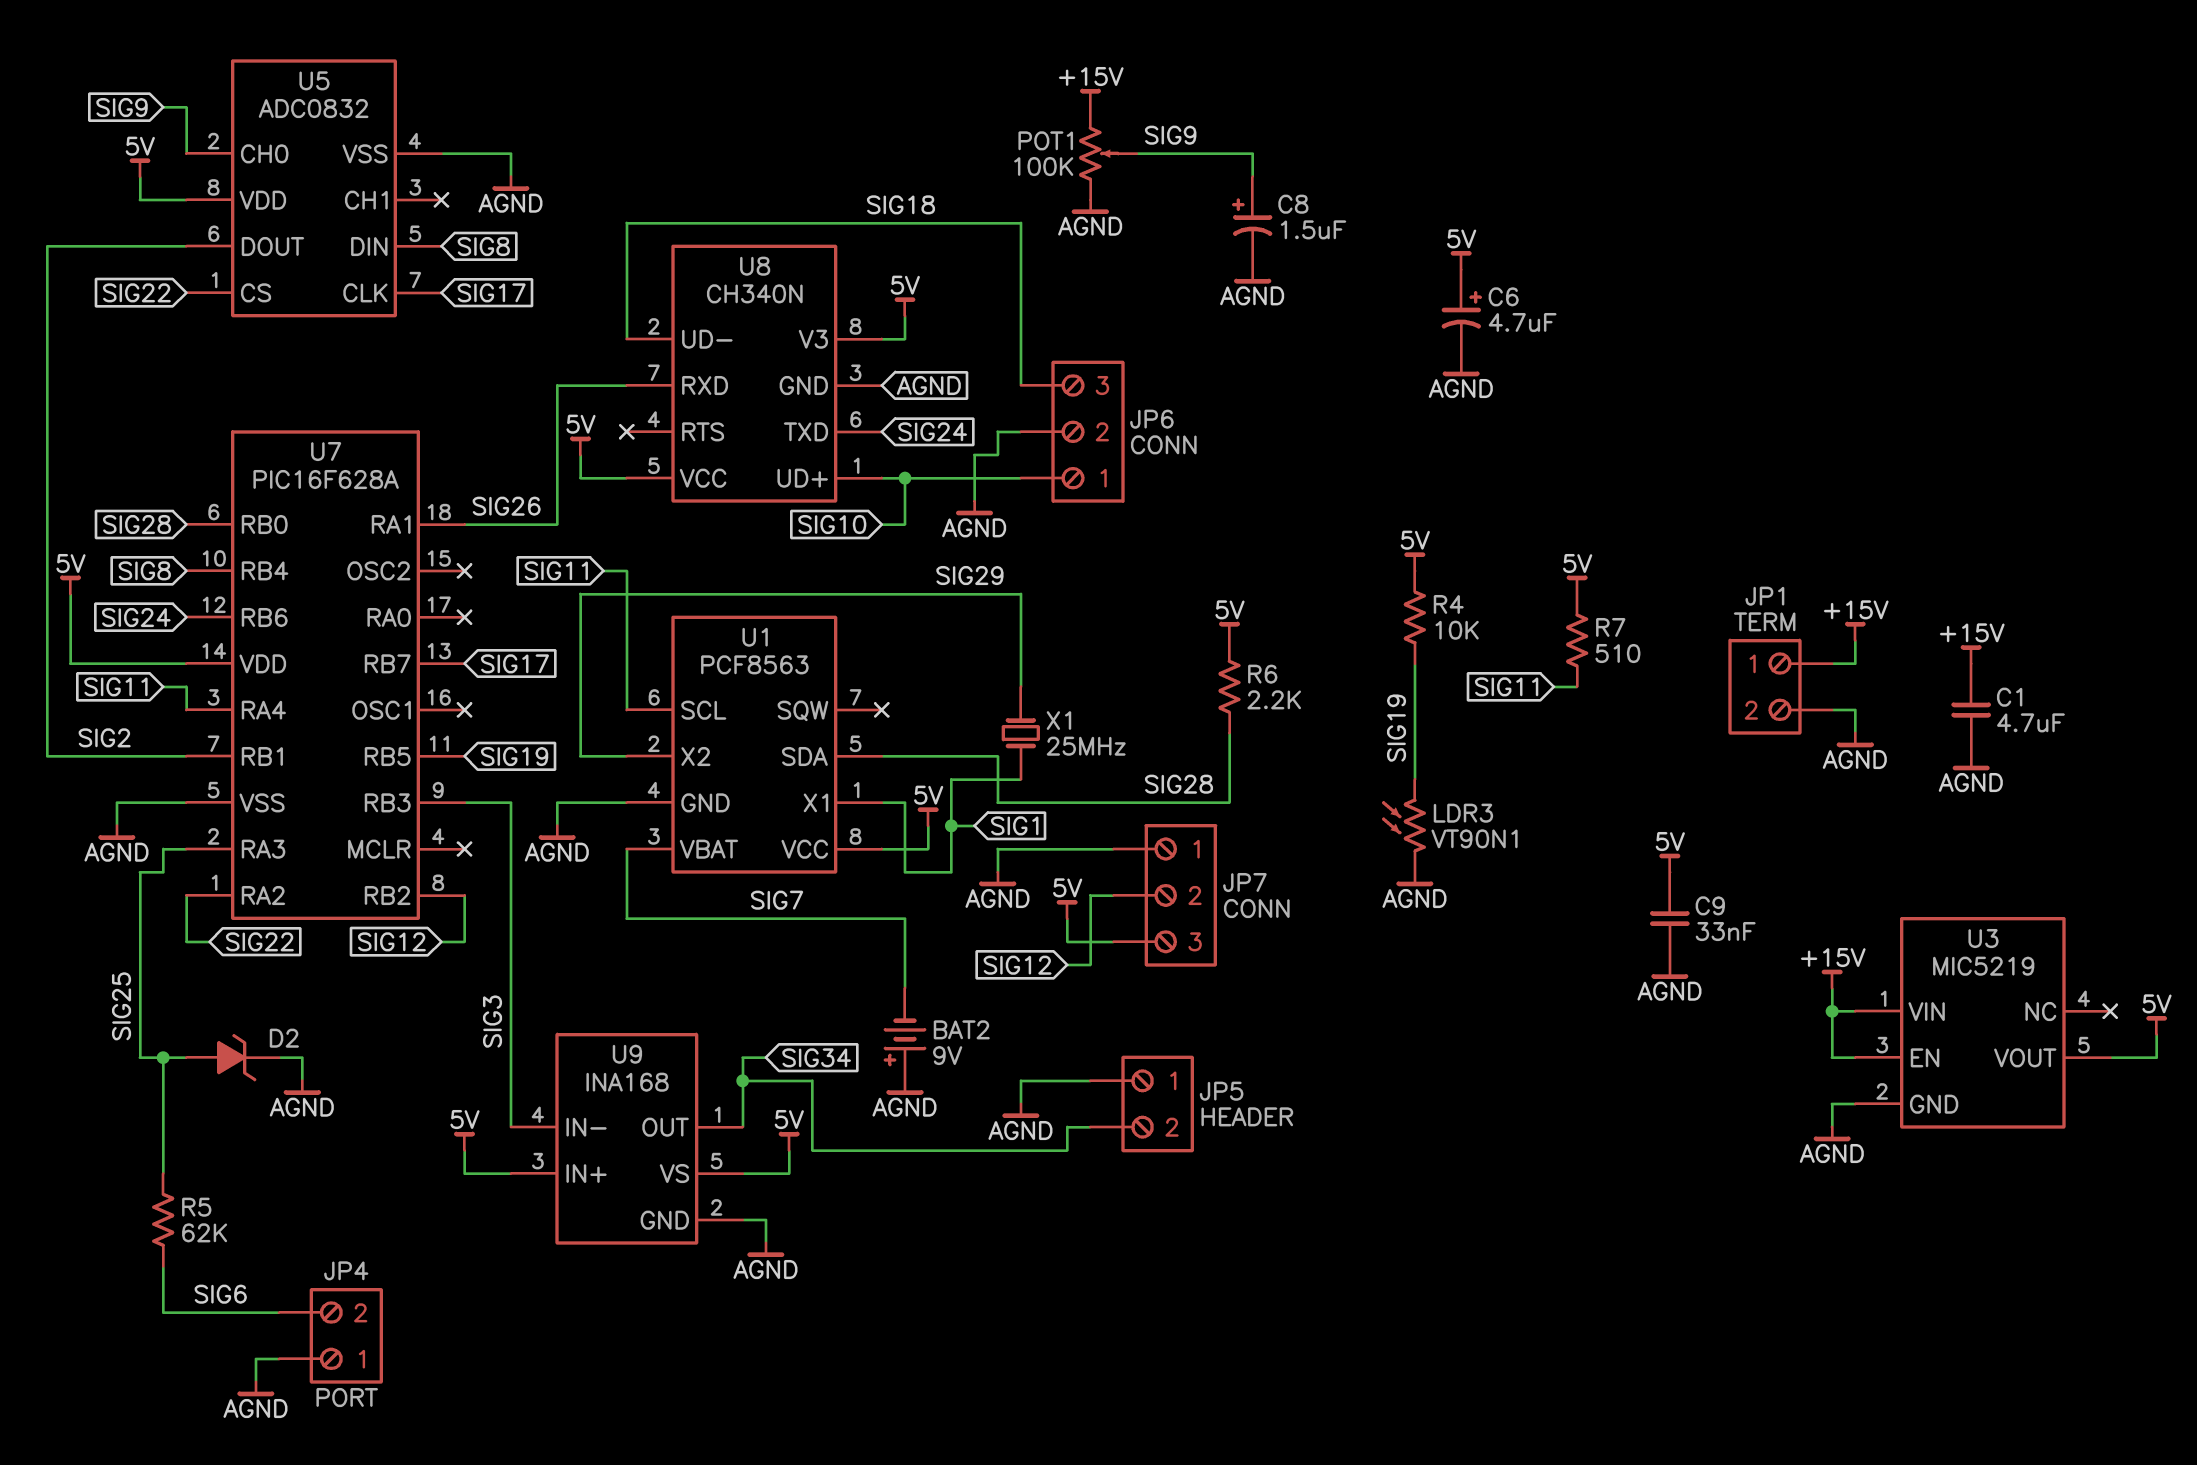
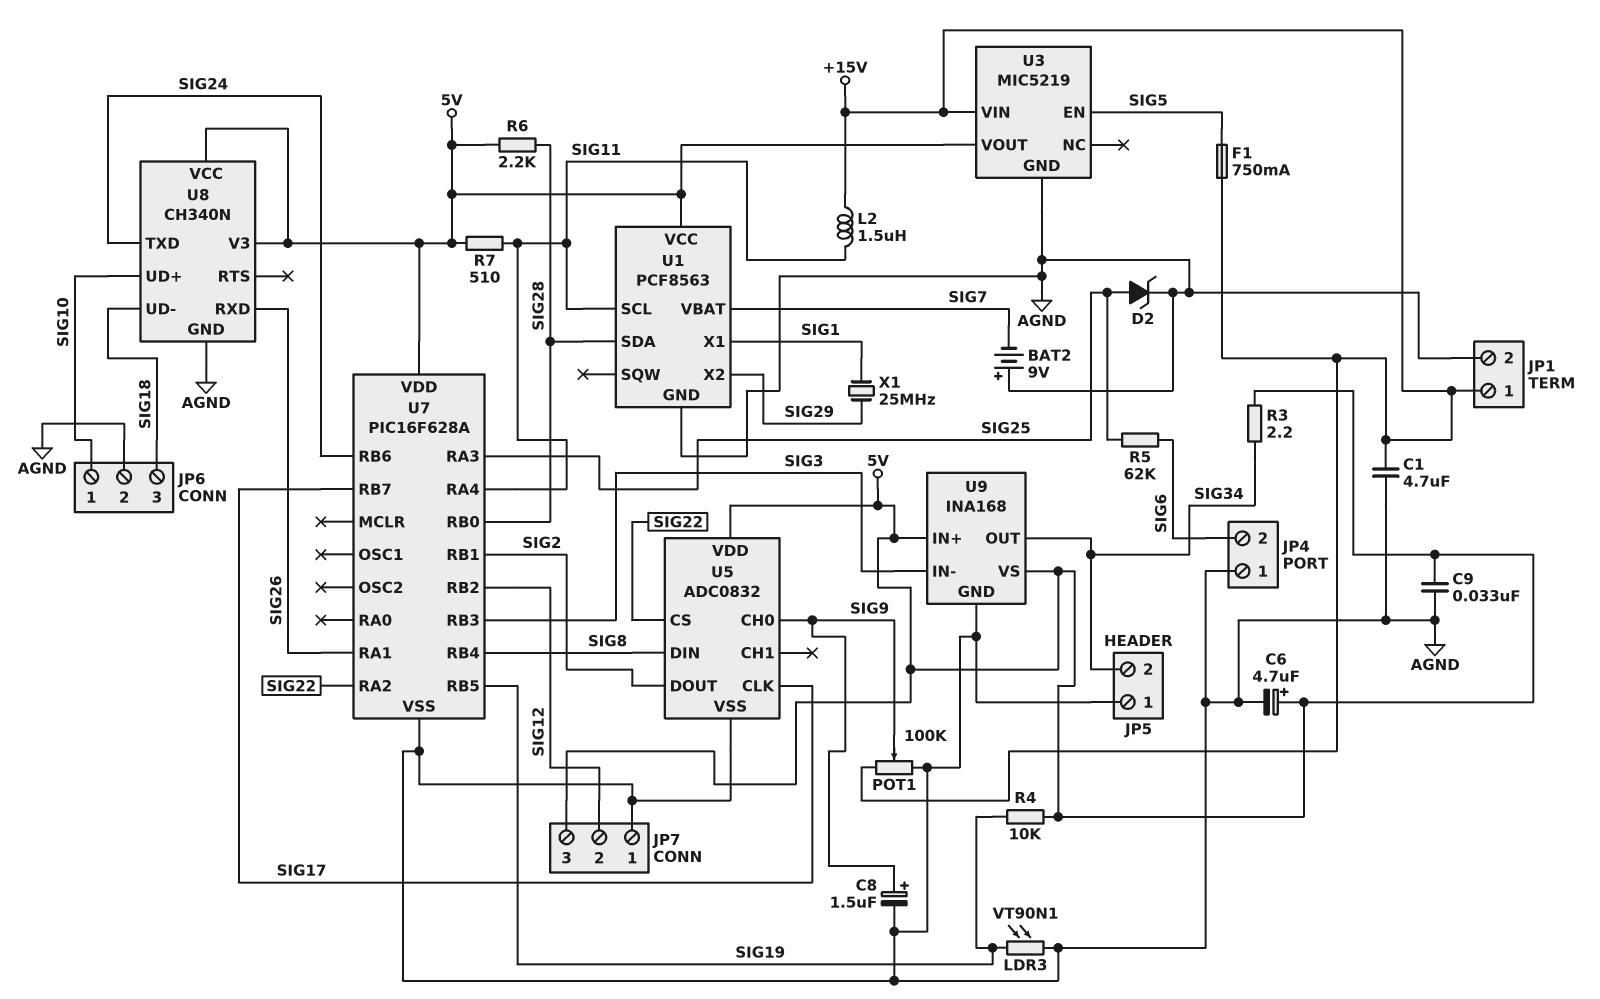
F1: none -> 750mA (+15V, SIG5)
L2: none -> 1.5uH (+15V, SIG11)
R3: none -> 2.2 (5V, SIG34)
U3 pin EN: +15V -> SIG5

